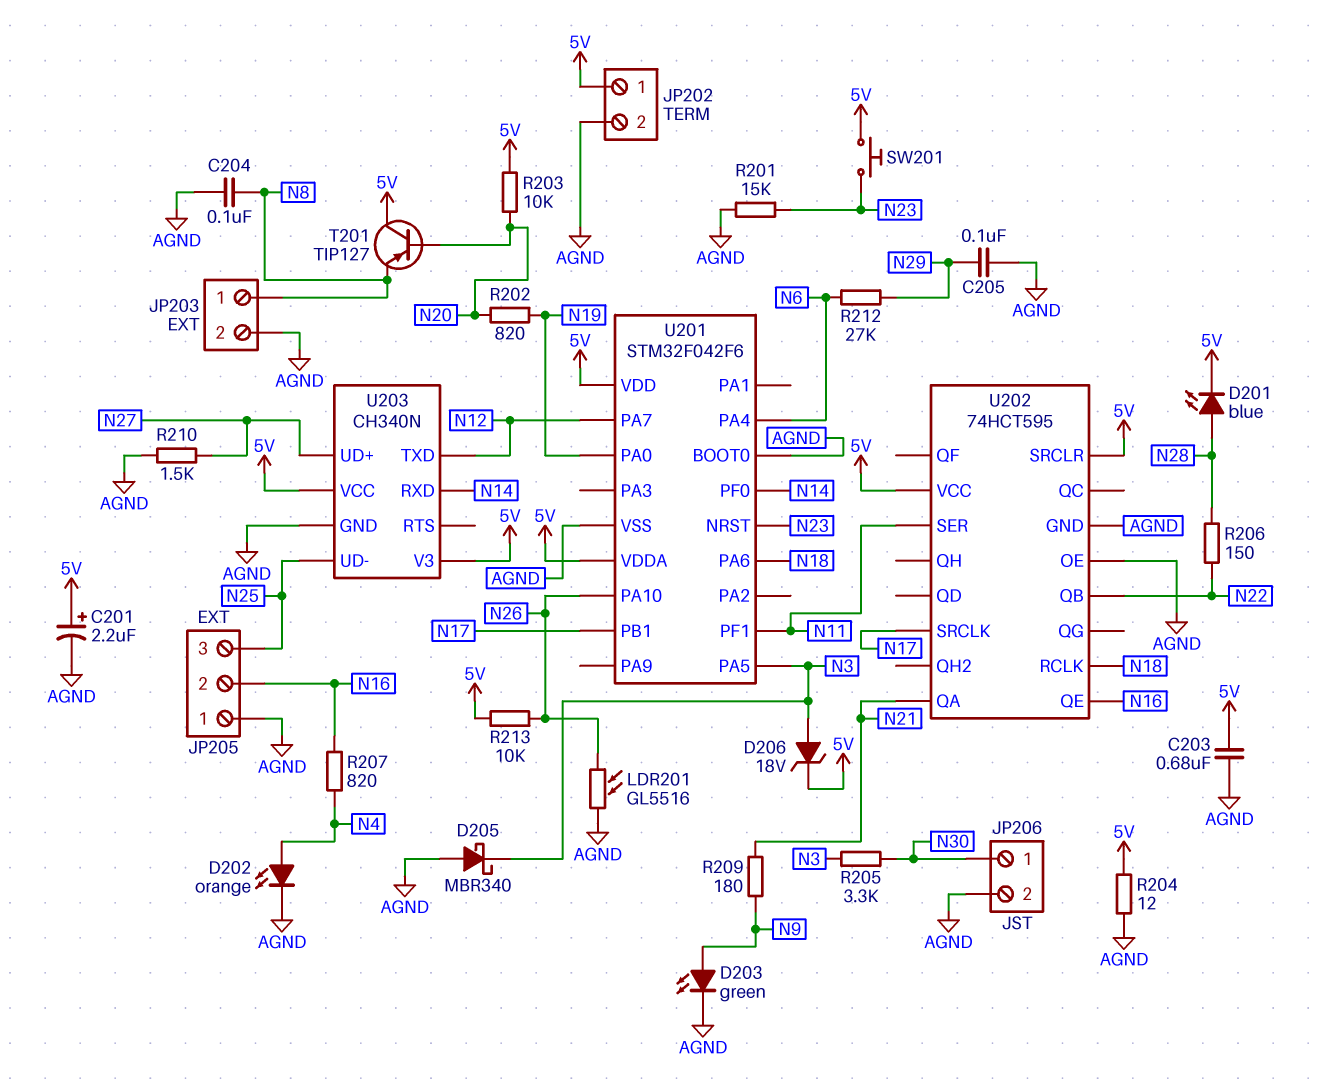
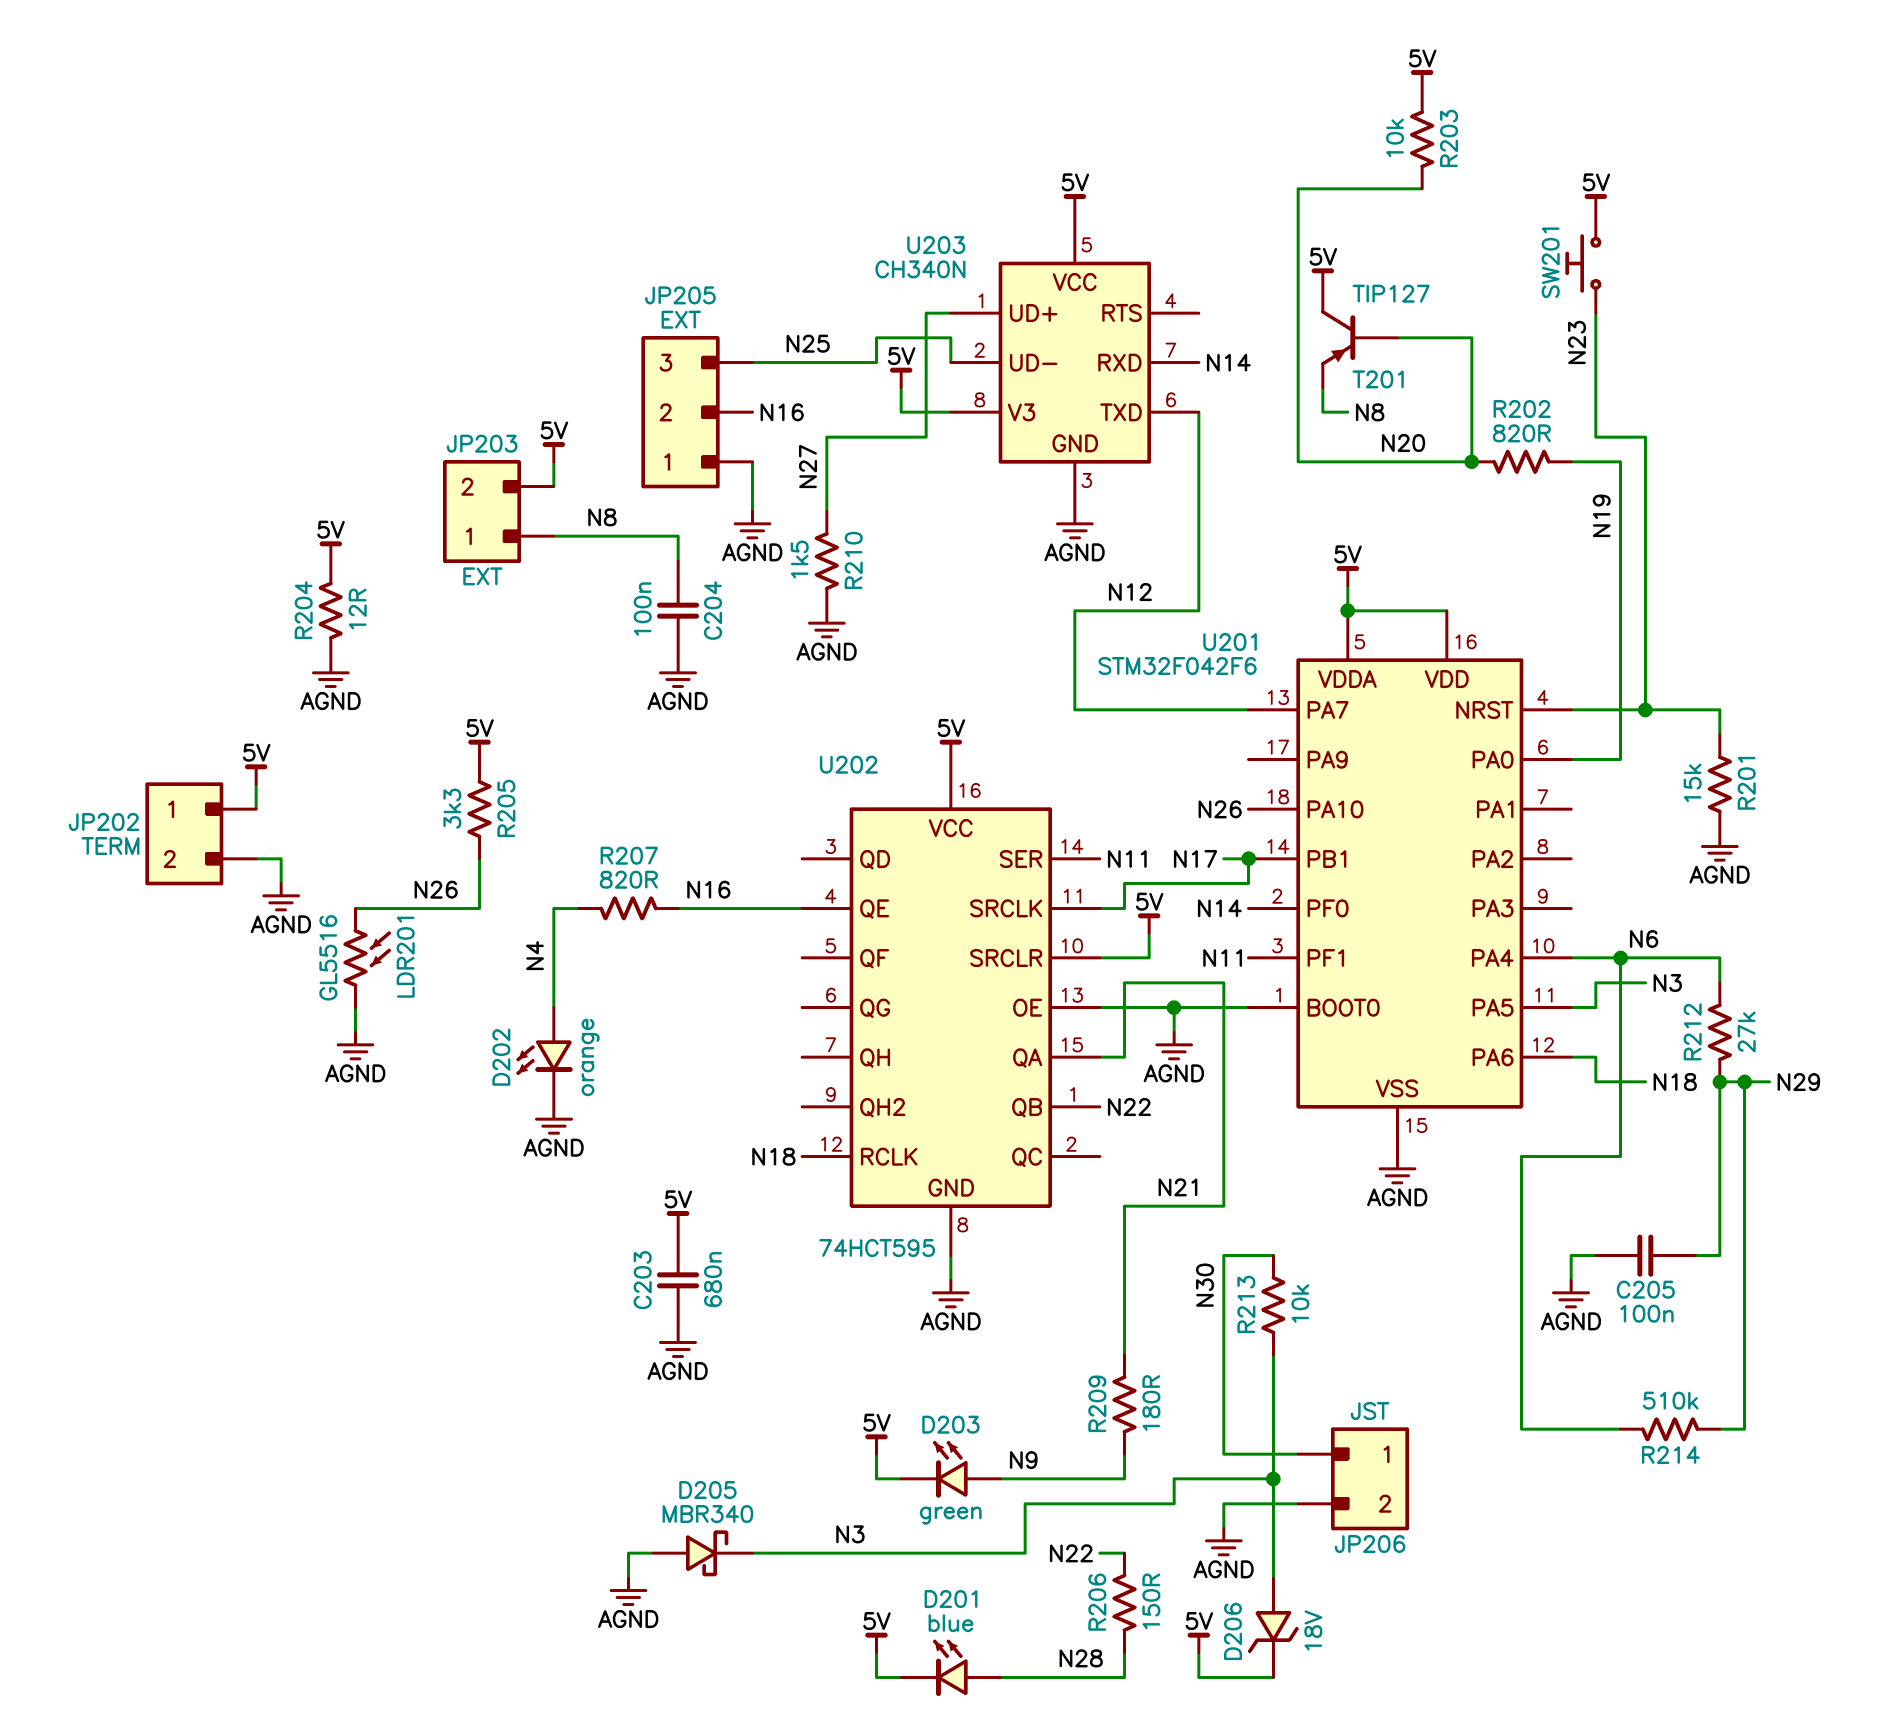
C201: 2.2uF (plus 5V, minus AGND) -> none
D203: LED green (A N9, K AGND) -> LED green (A N9, K 5V)
JP203 pin 2: AGND -> 5V
R205: 3.3k (N3, N30) -> 3.3k (5V, N26)
R213: 10k (5V, N26) -> 10k (N3, N30)
R214: none -> 510k (N6, N29)

